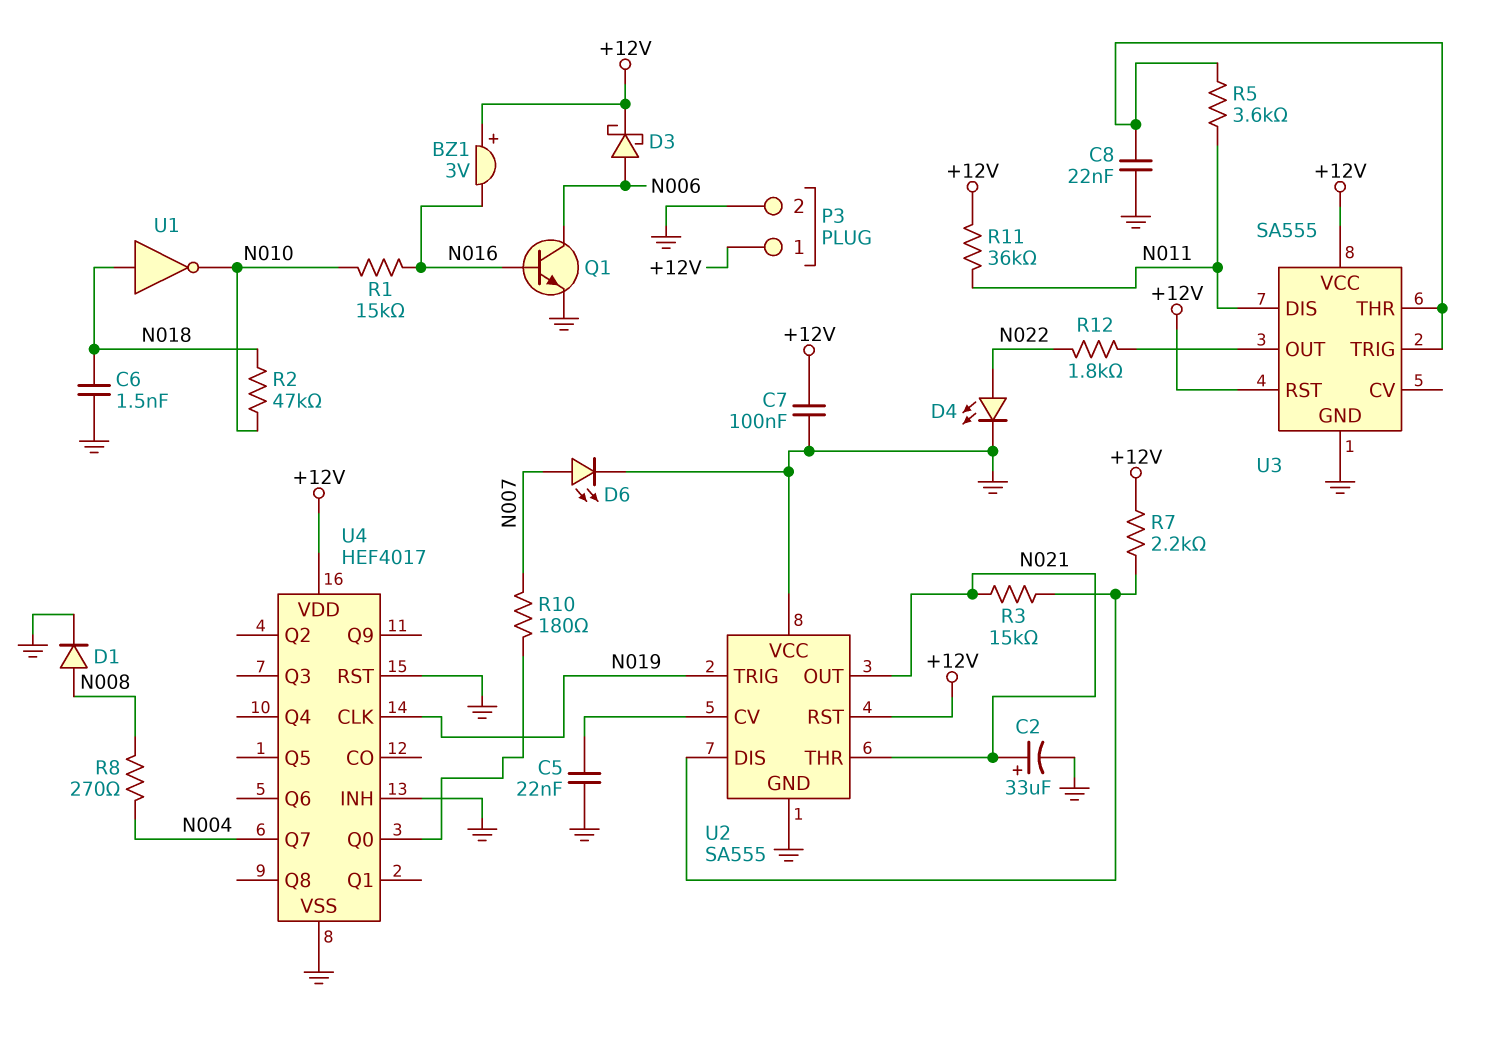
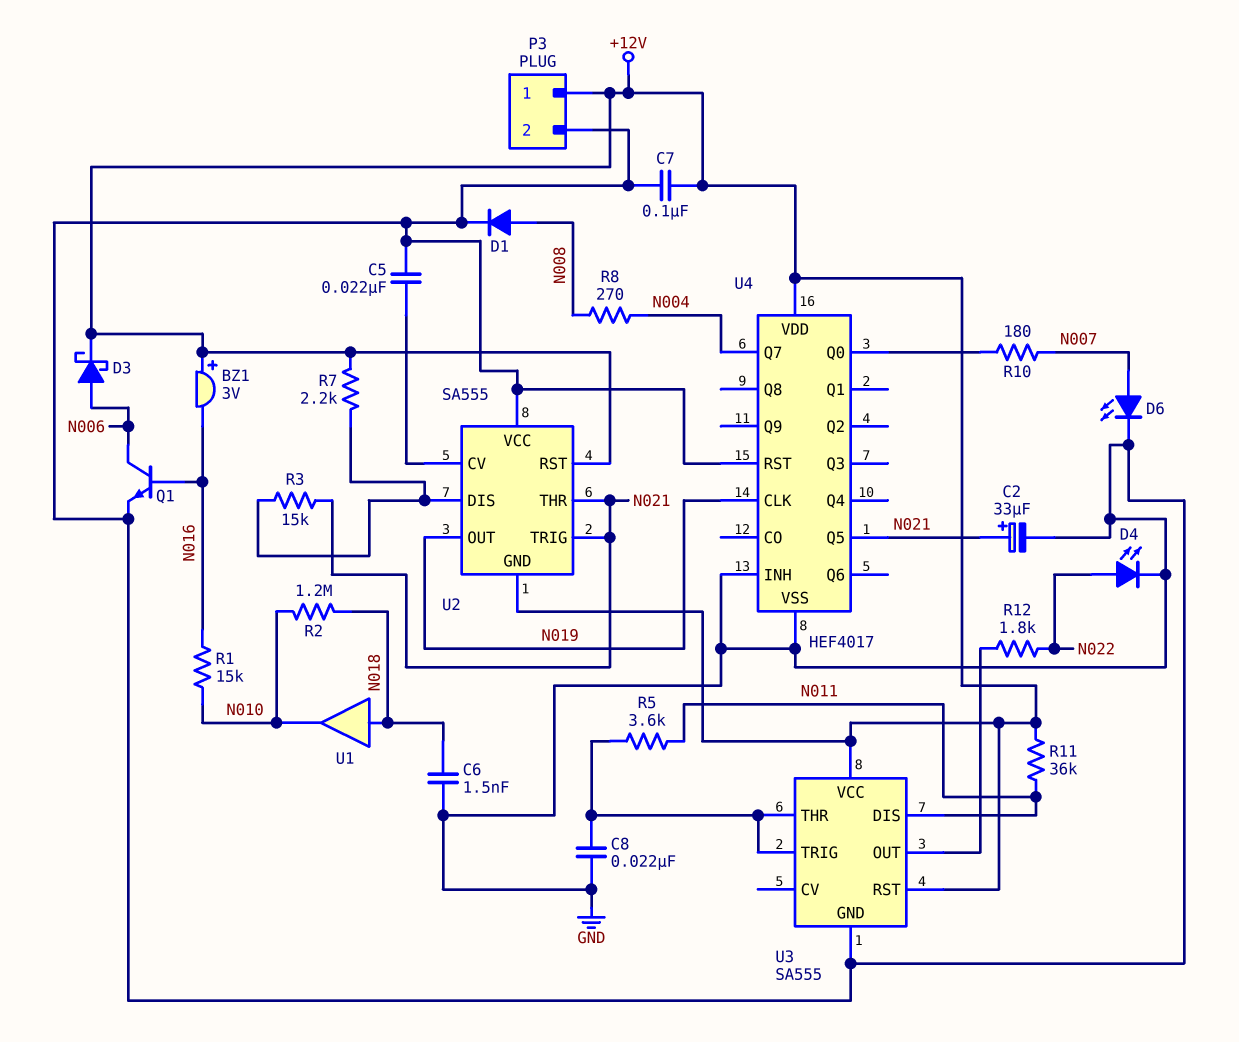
R2: 47k (N010, N018) -> 1.2M (N010, N018)
U1: NOT (in N018, out N010) -> buffer (in N018, out N010)
U2 pin GND: GND -> +12V
U2 pin OUT: N021 -> N019
U2 pin TRIG: N019 -> N021
U4 pin Q5: none -> N021

